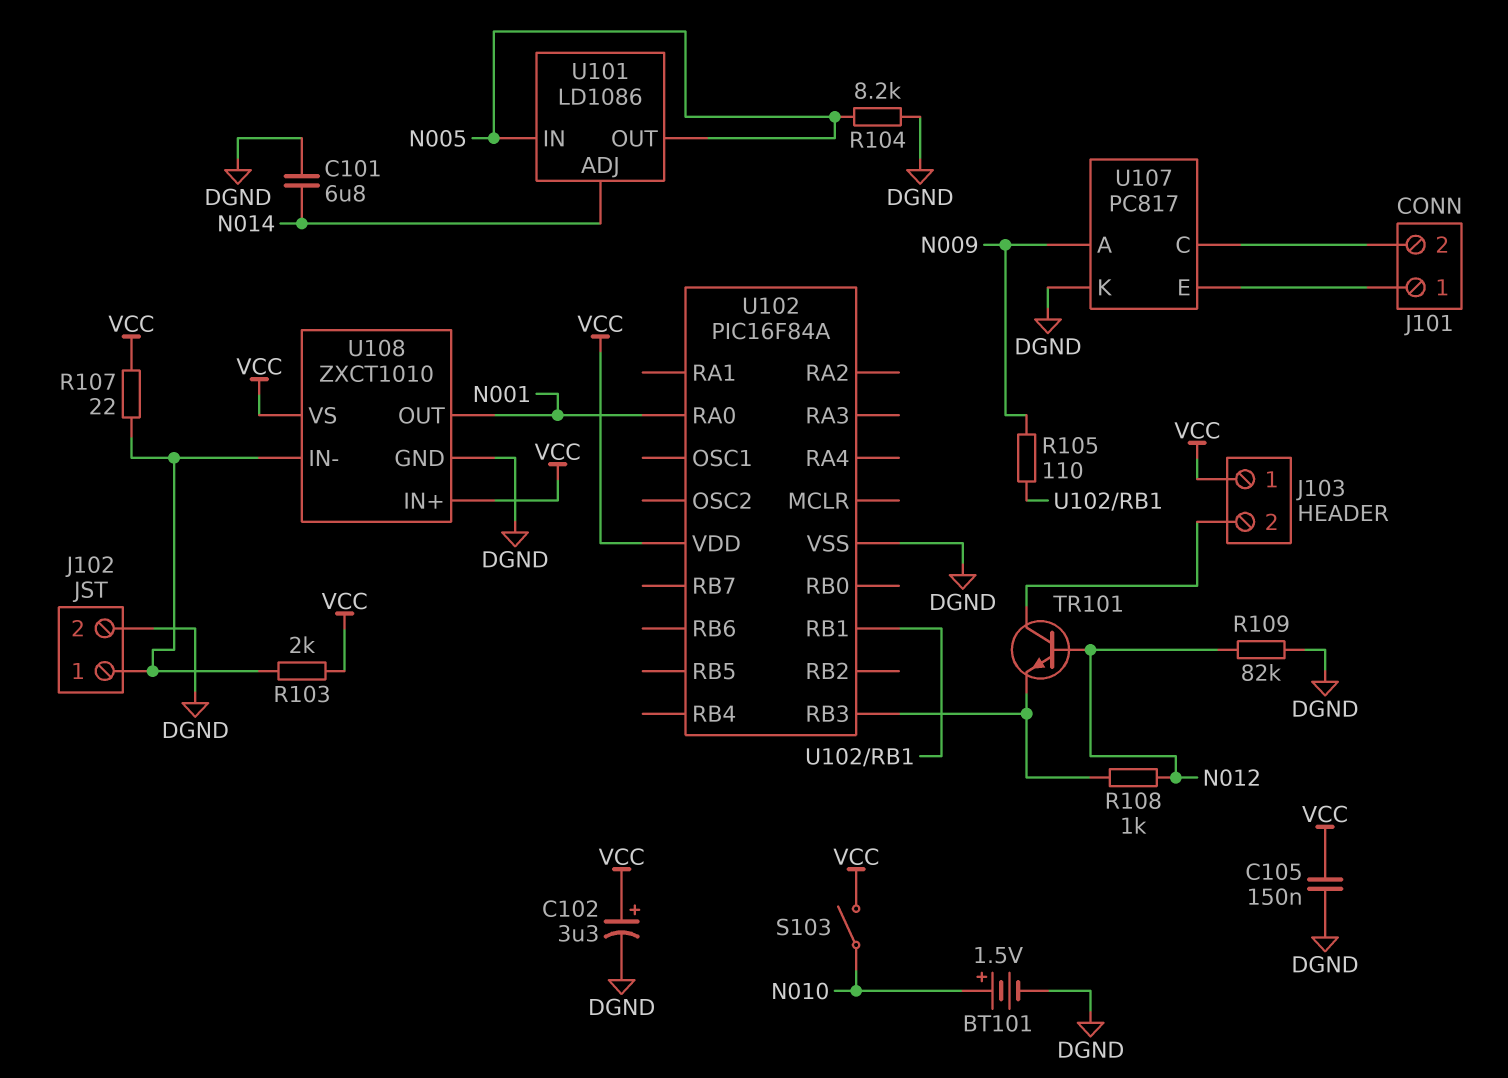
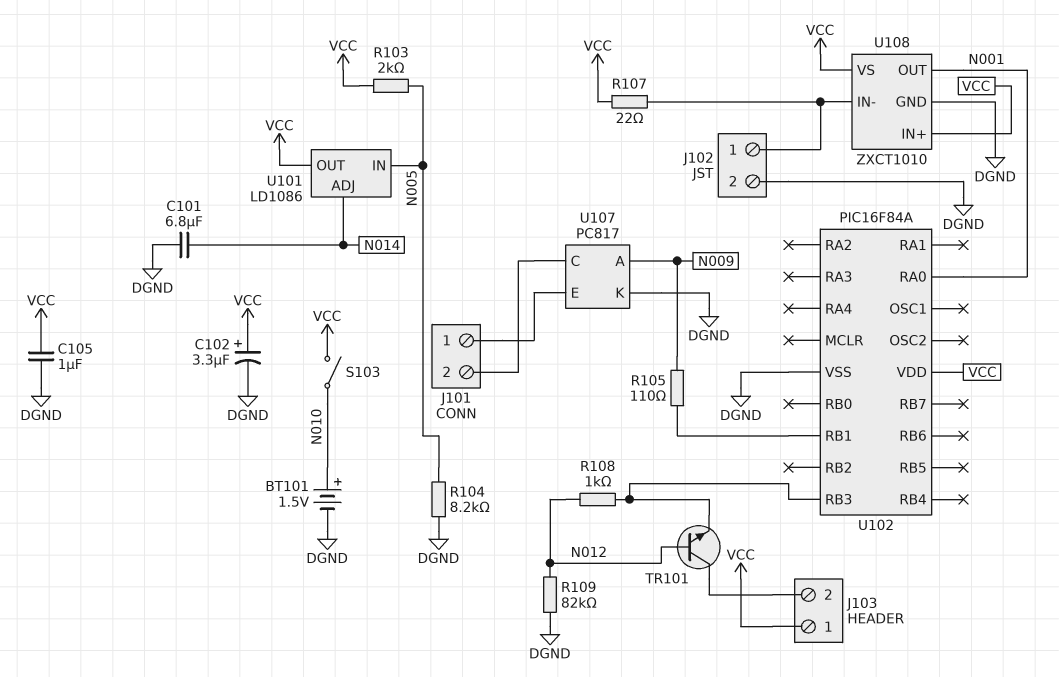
C105: 150nF (DGND, VCC) -> 1uF (DGND, VCC)
R103: 2k (J102/1, VCC) -> 2k (N005, VCC)
U101 pin OUT: N005 -> VCC

